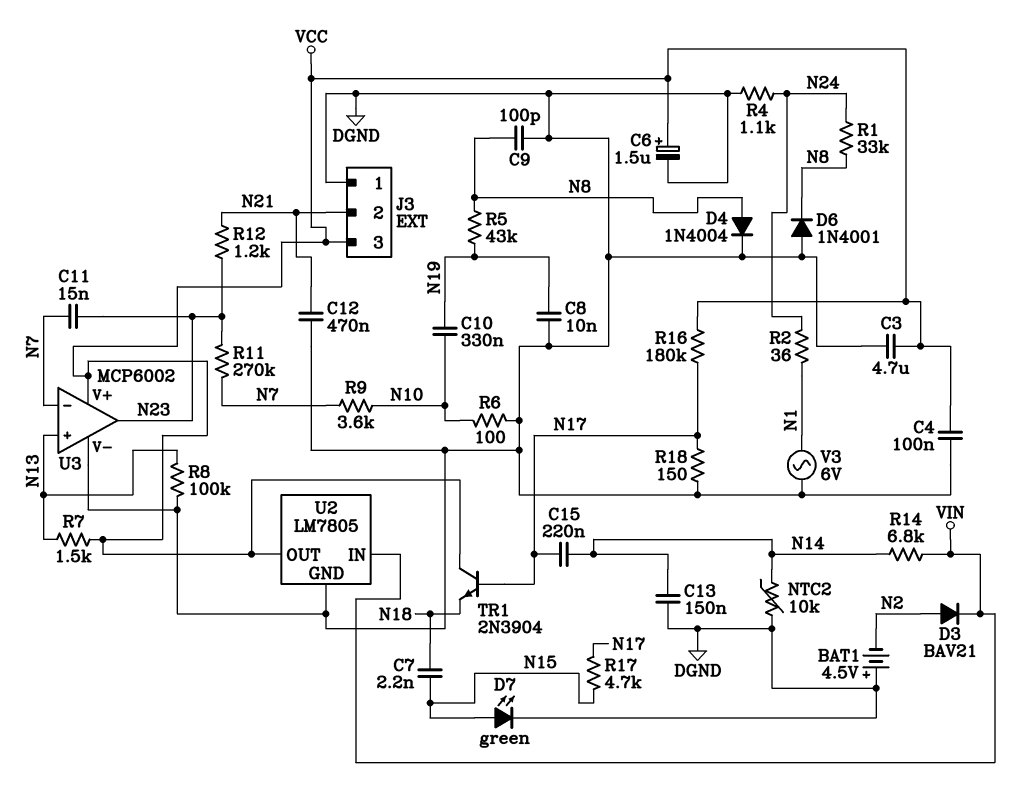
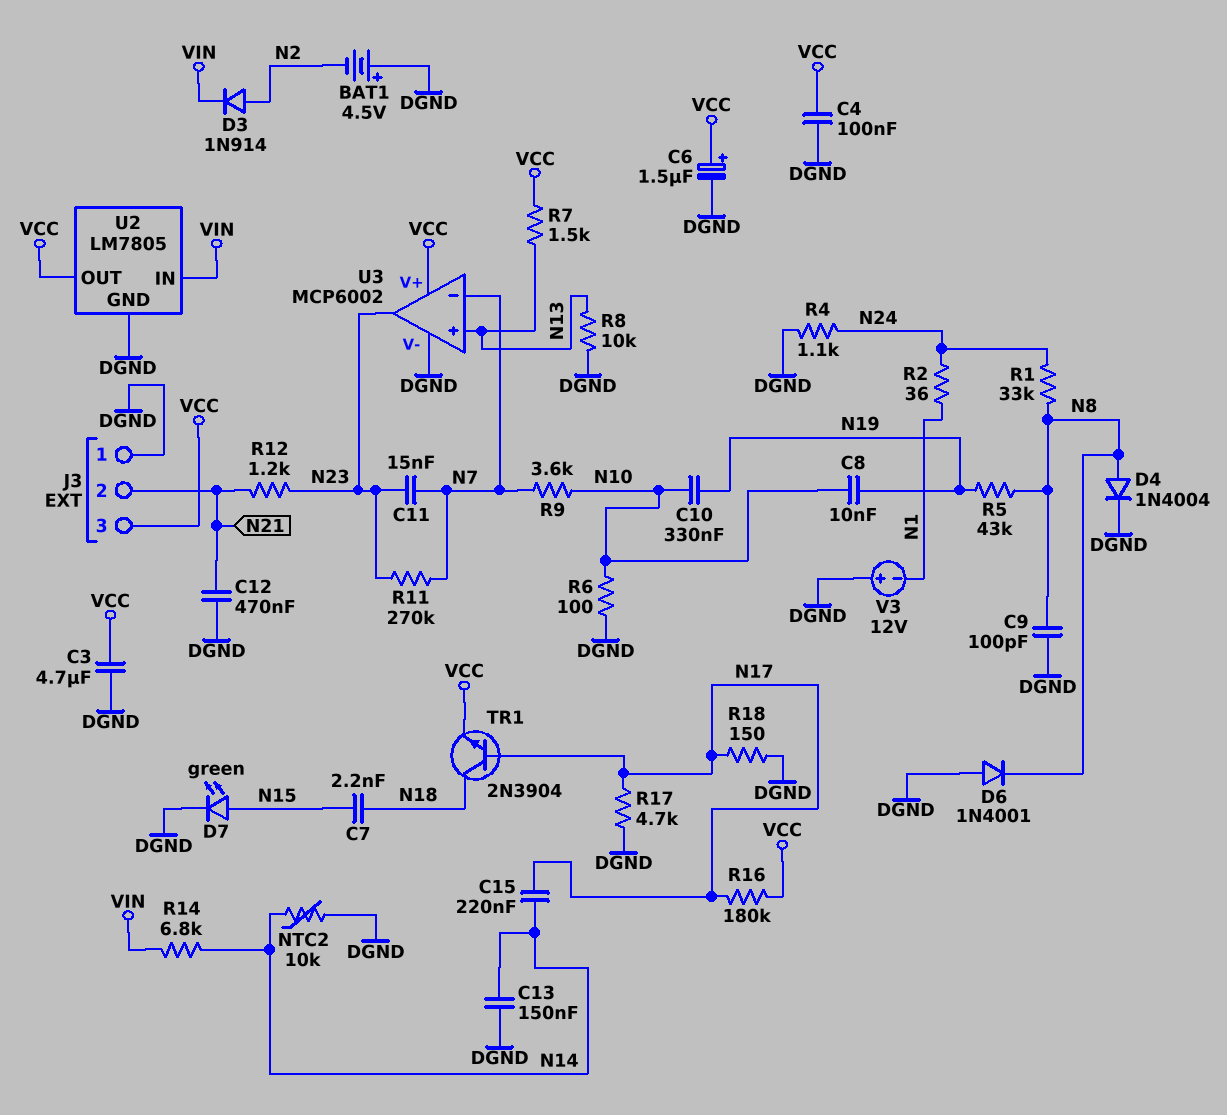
C8: 10nF (DGND, N19) -> 10nF (N10, N19)
D3: diode BAV21 (A N2, K VIN) -> diode 1N914 (A N2, K VIN)
R8: 100k (DGND, N13) -> 10k (DGND, N13)
R17: 4.7k (N15, N17) -> 4.7k (DGND, N17)
TR1: NPN 2N3904 (B N17, C VCC, E N18) -> NPN 2N3904 (B N17, C N18, E VCC)
V3: AC 6V (DGND, N1) -> 12V (plus DGND, minus N1)

